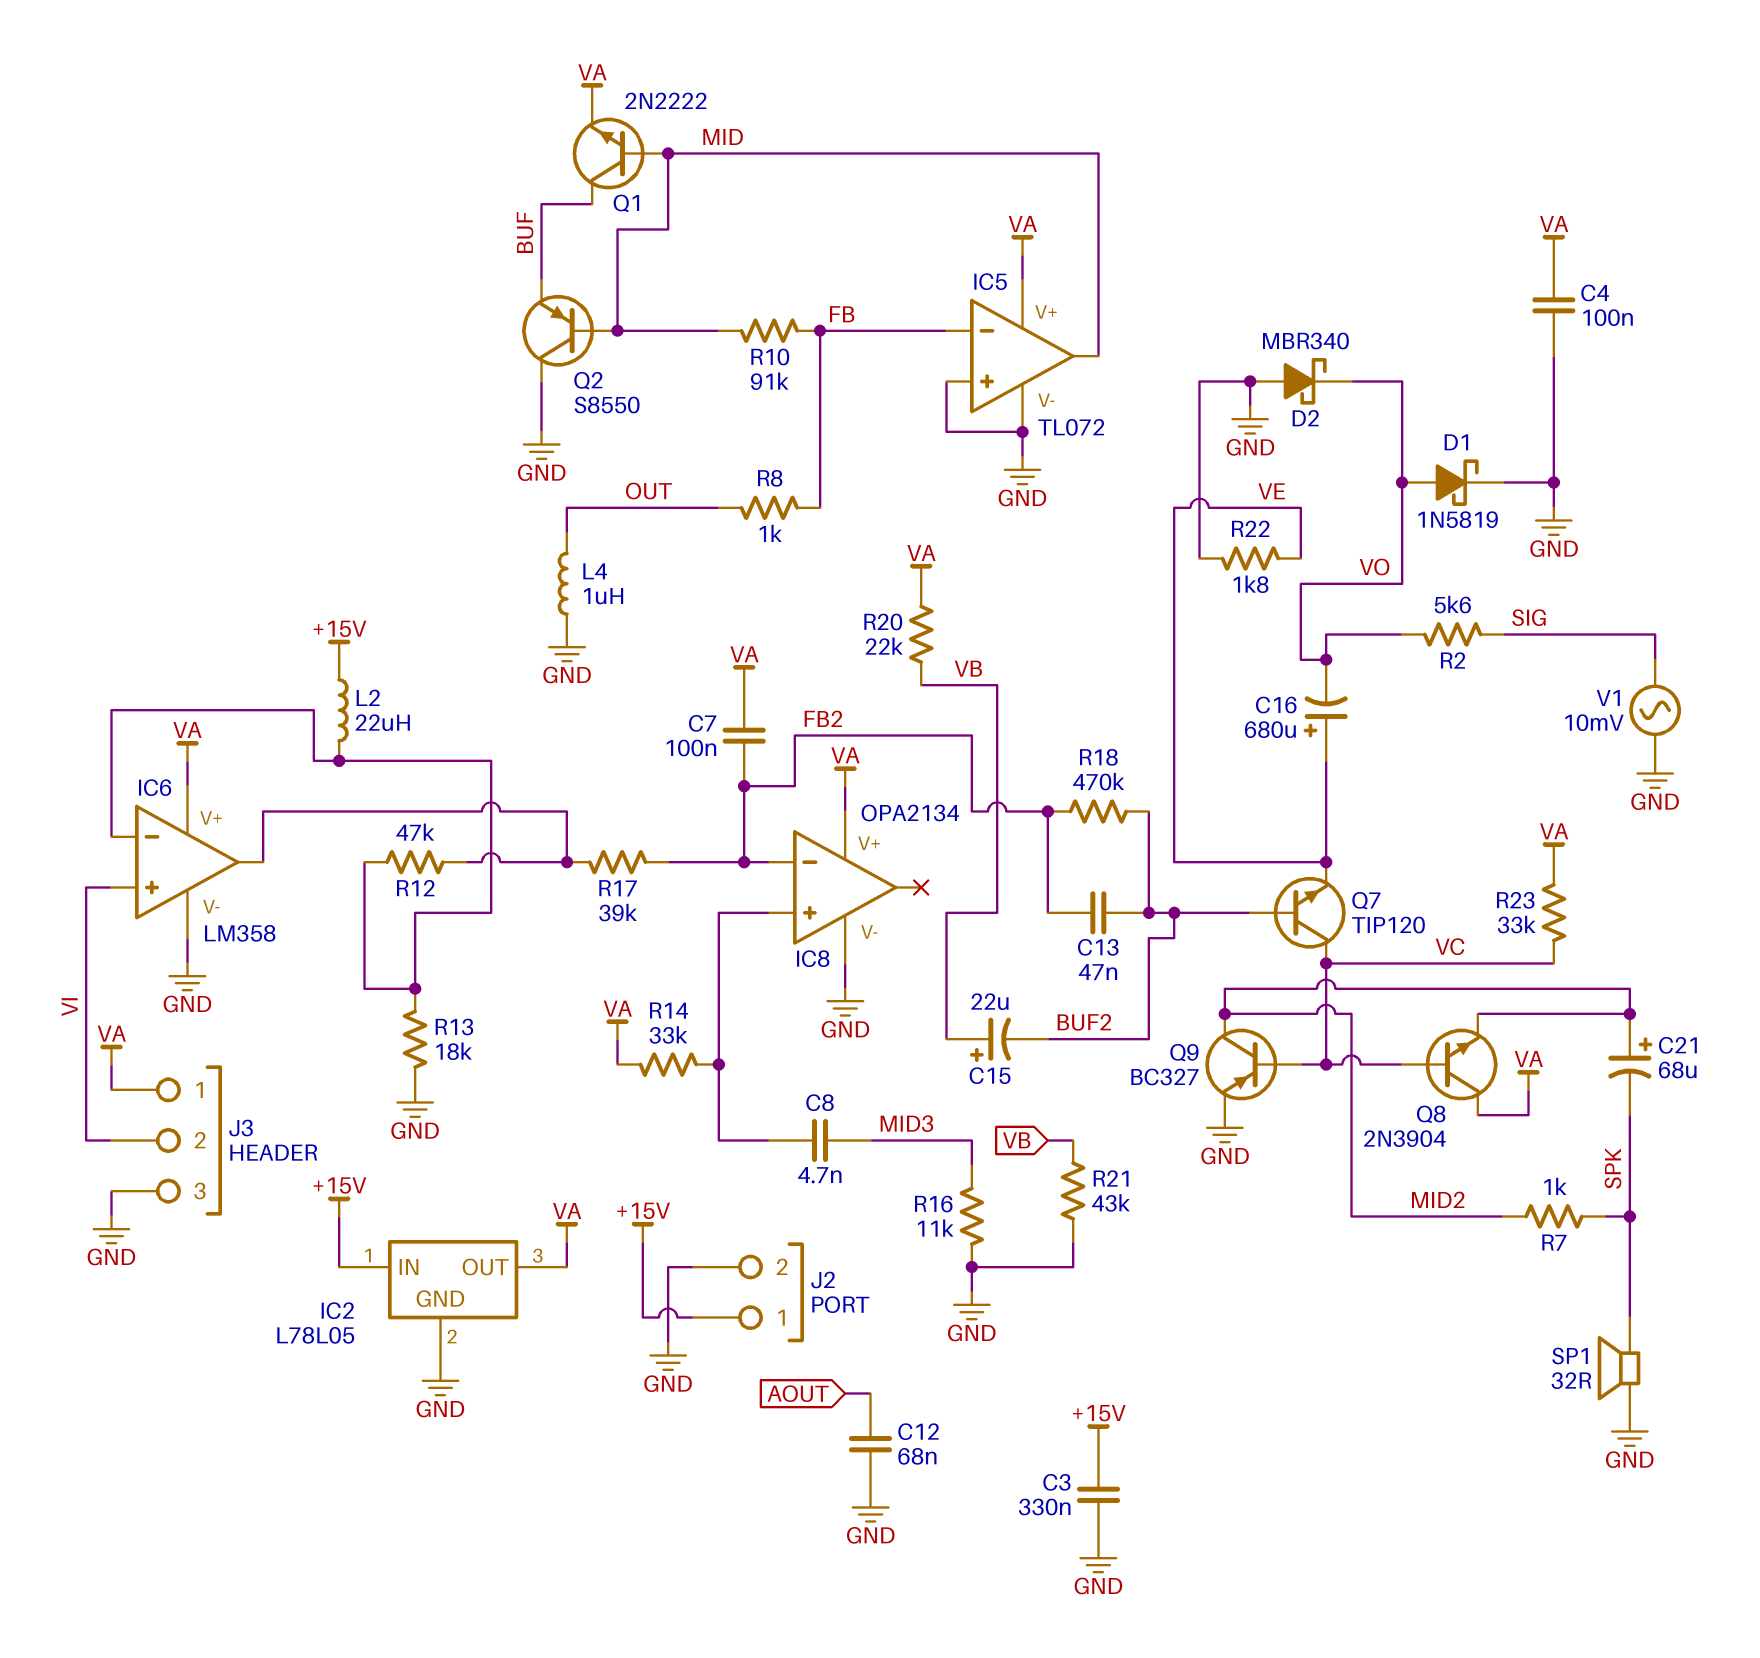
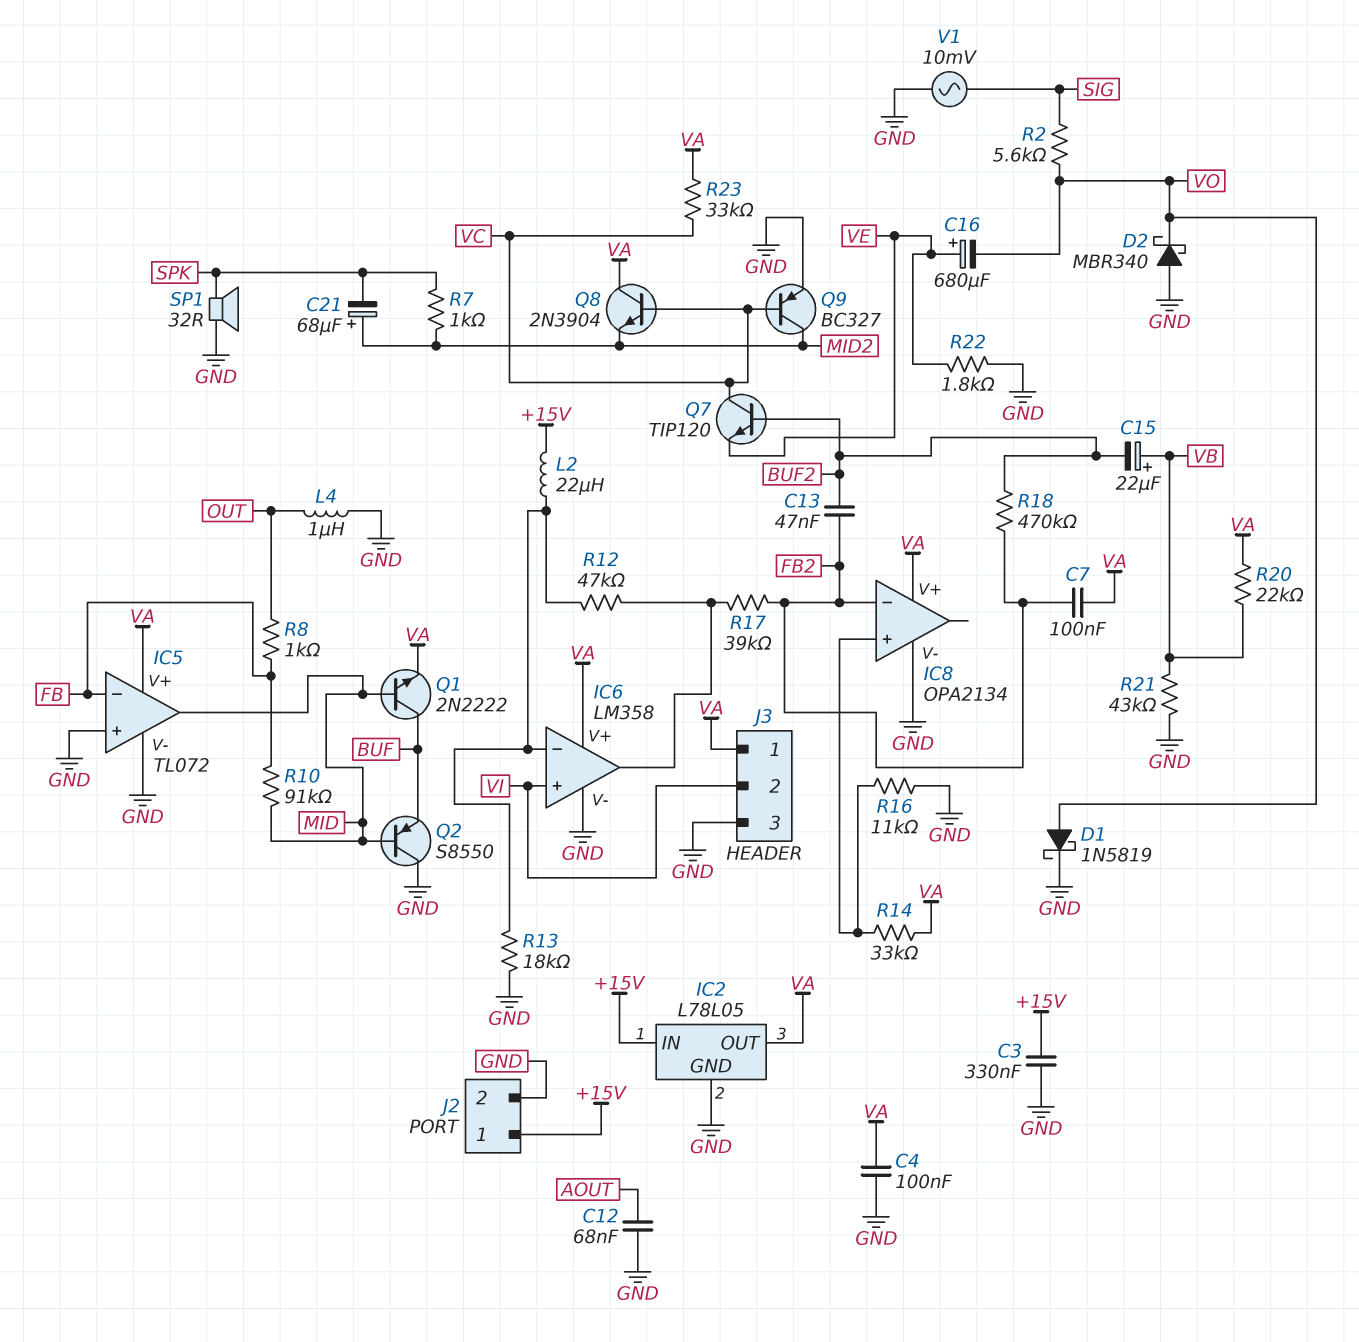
C8: 4.7nF (IC8/in+, MID3) -> none
R16: 11k (GND, MID3) -> 11k (GND, IC8/in+)

